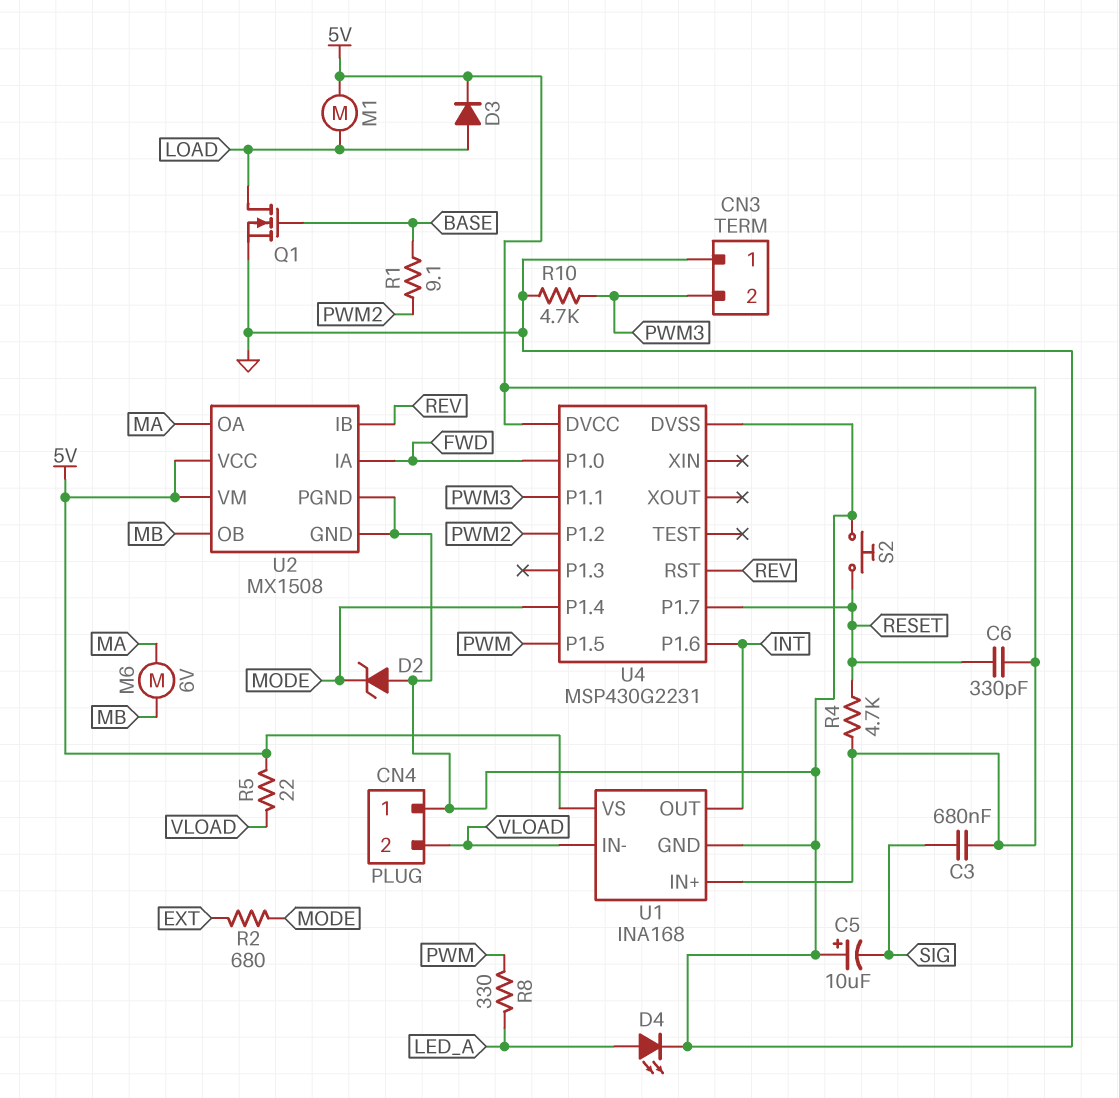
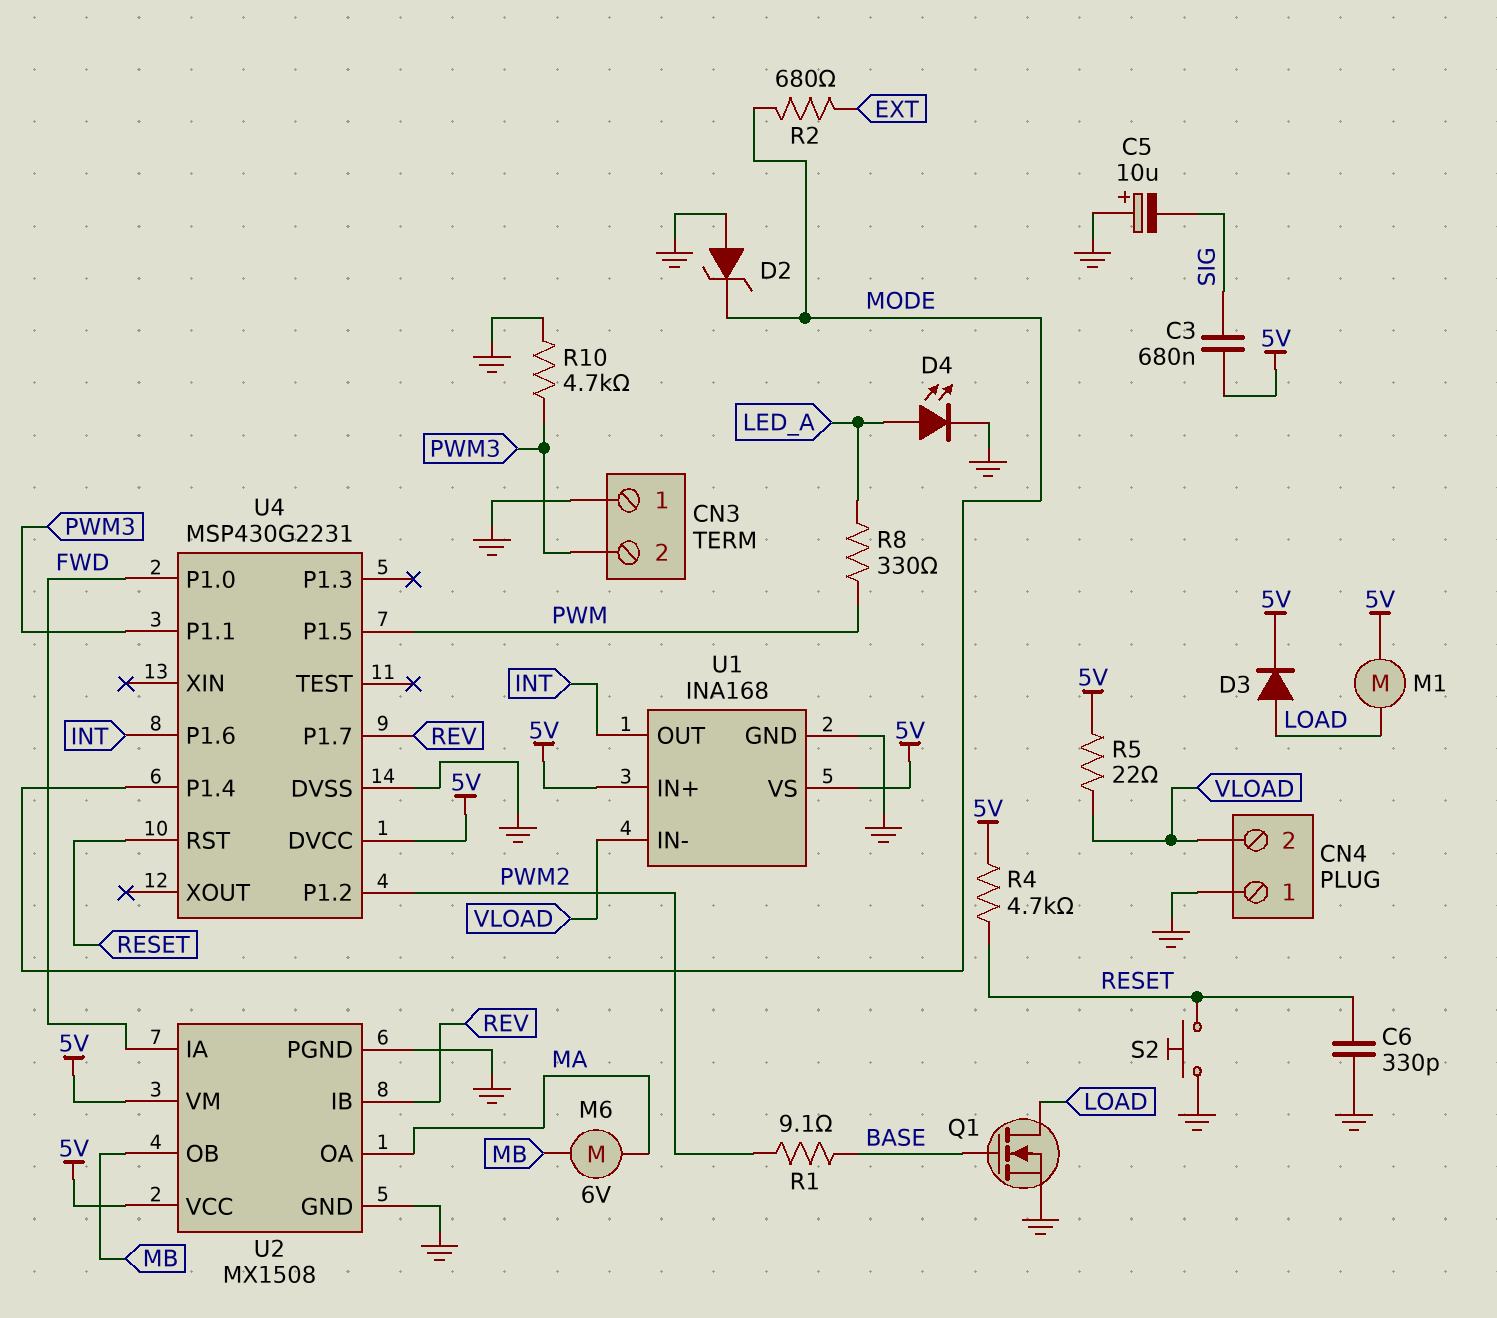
C6: 330pF (5V, RESET) -> 330pF (GND, RESET)
U4 pin P1.7: RESET -> REV
U4 pin RST: REV -> RESET

